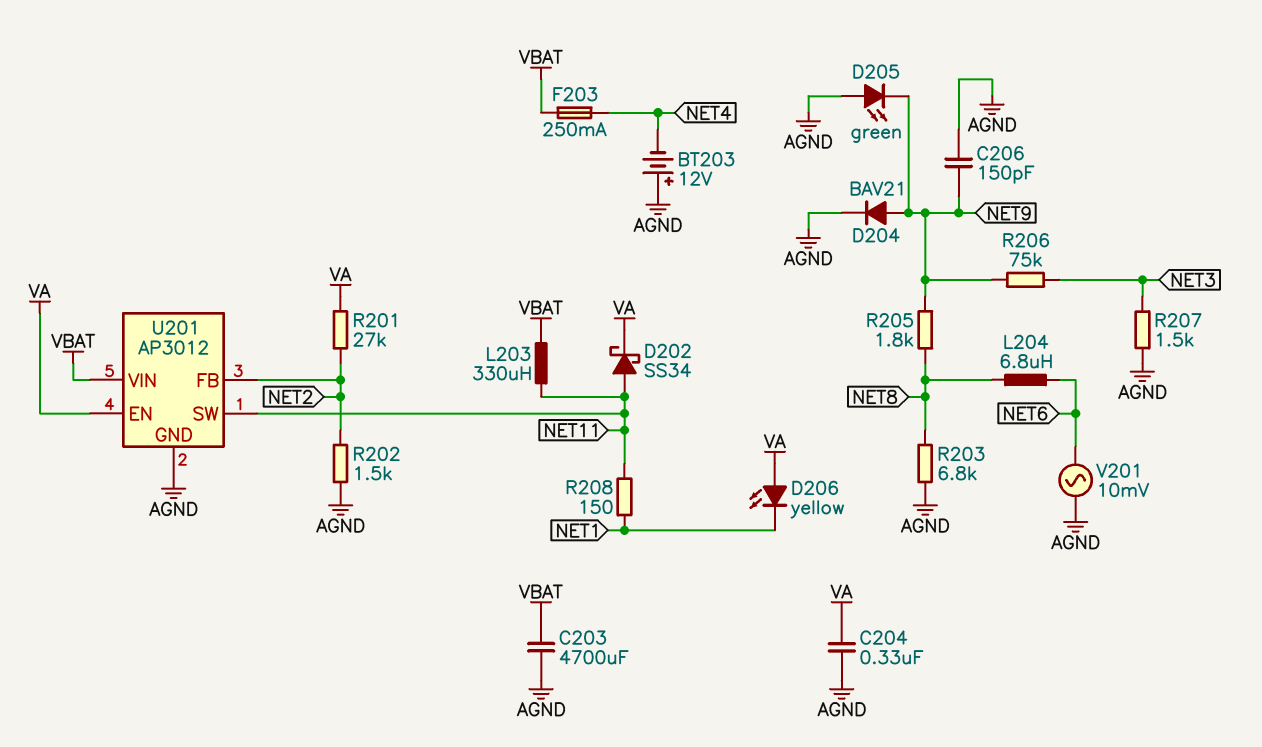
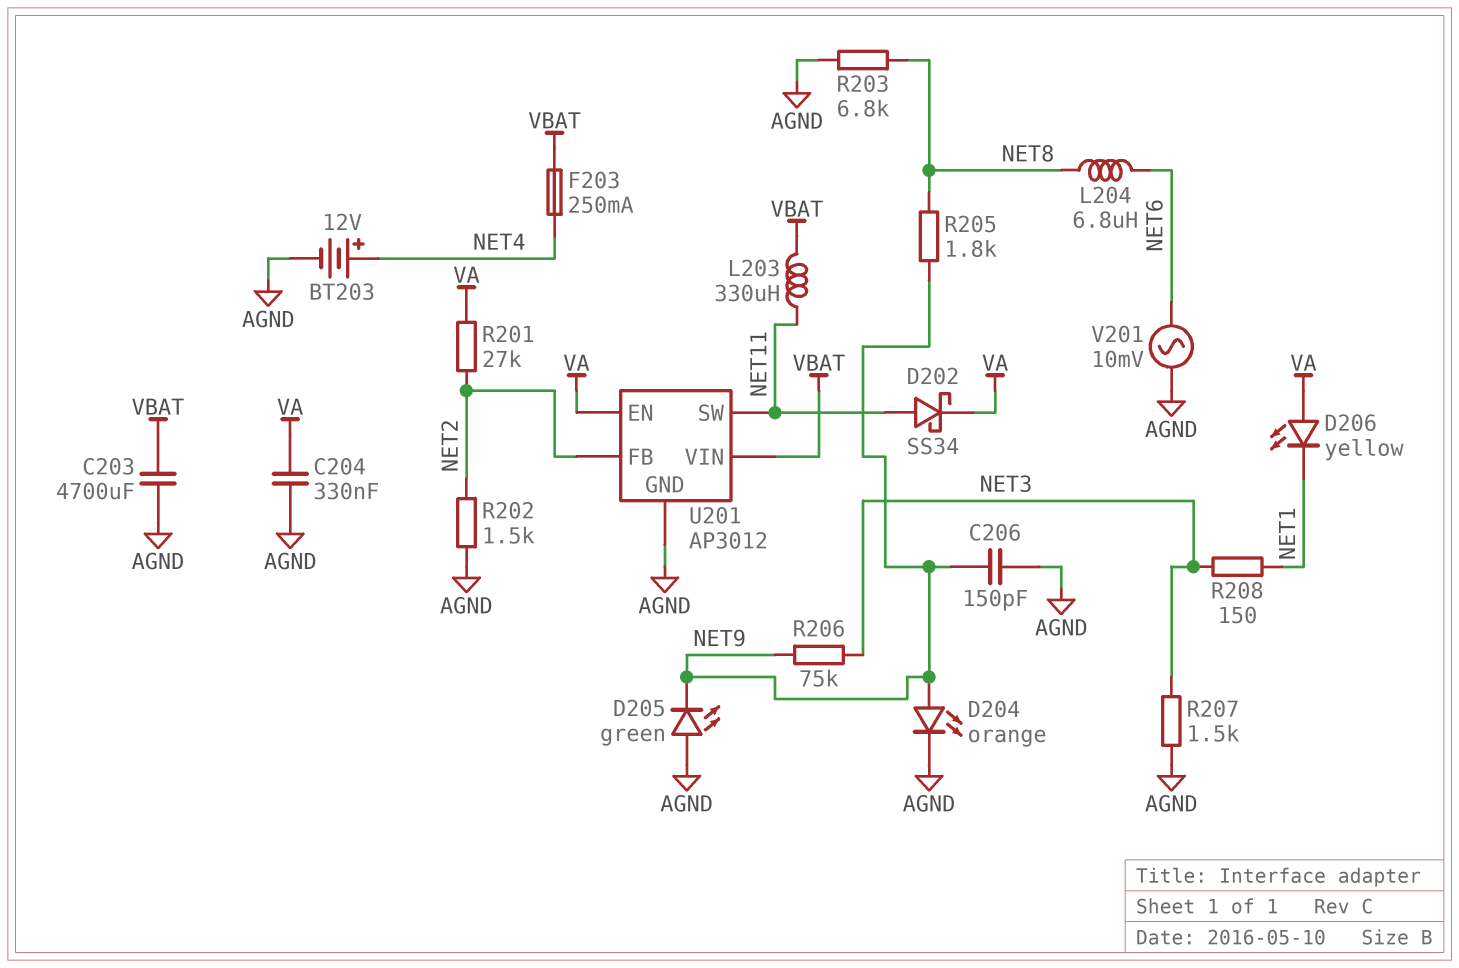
BT203: 12V (plus AGND, minus NET4) -> 12V (plus NET4, minus AGND)
D204: diode BAV21 (A NET9, K AGND) -> LED orange (A NET9, K AGND)
R208: 150 (NET1, NET11) -> 150 (NET1, NET3)

